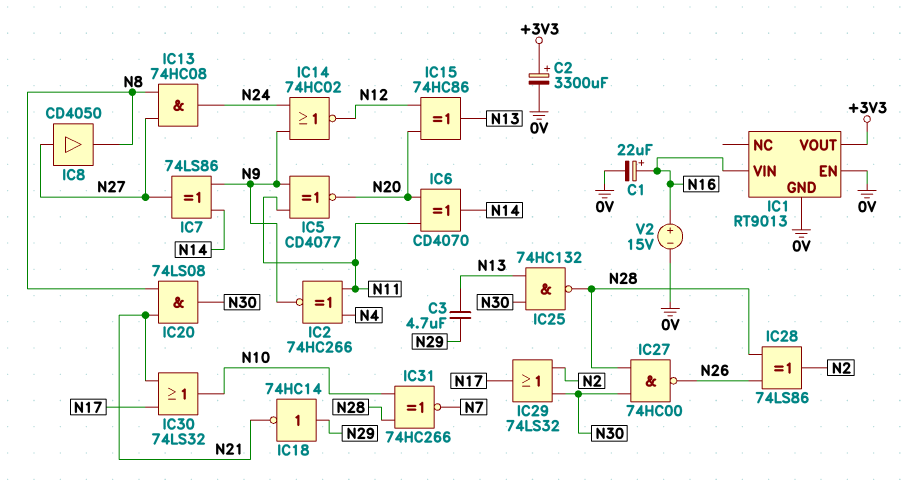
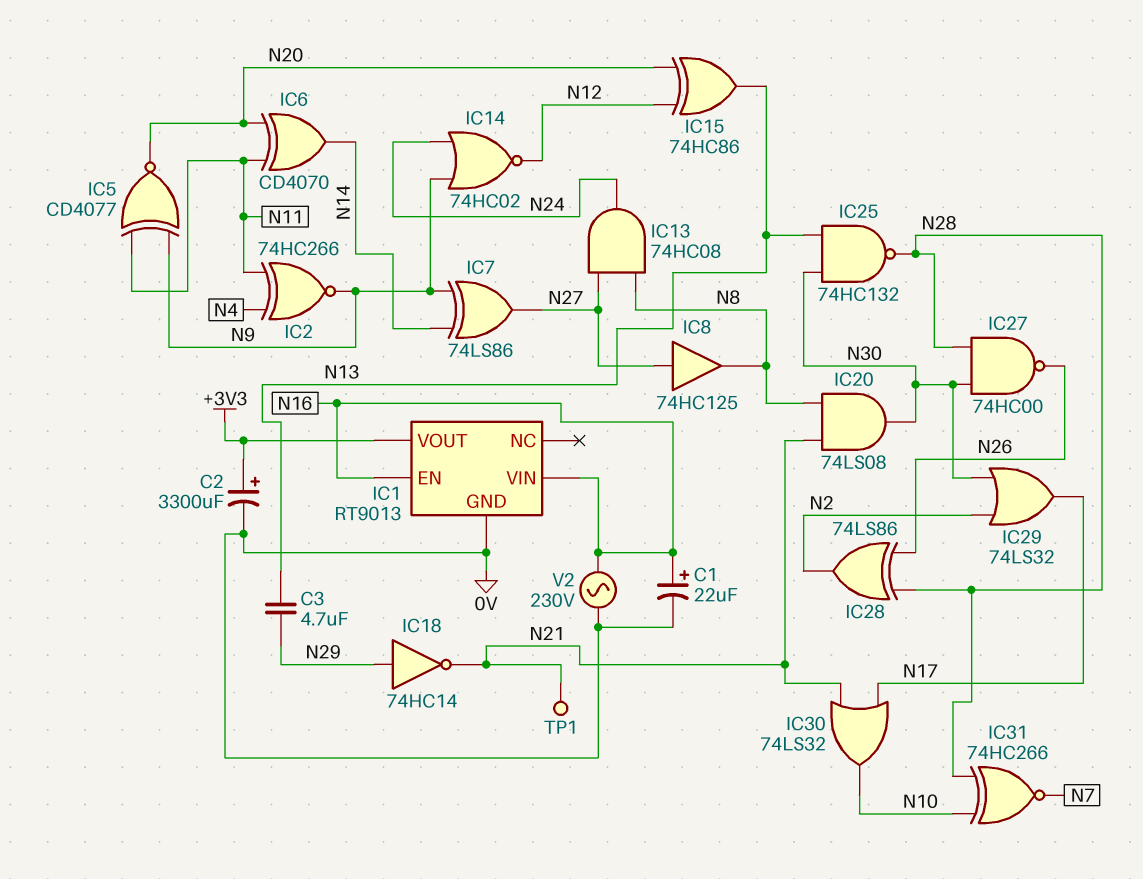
IC1 pin EN: 0V -> N16
IC8: buffer CD4050 (in N27, out N8) -> buffer 74HC125 (in N27, out N8)
TP1: none -> test point (N21)
V2: 15V (plus N16, minus 0V) -> AC 230V (0V, N16)

